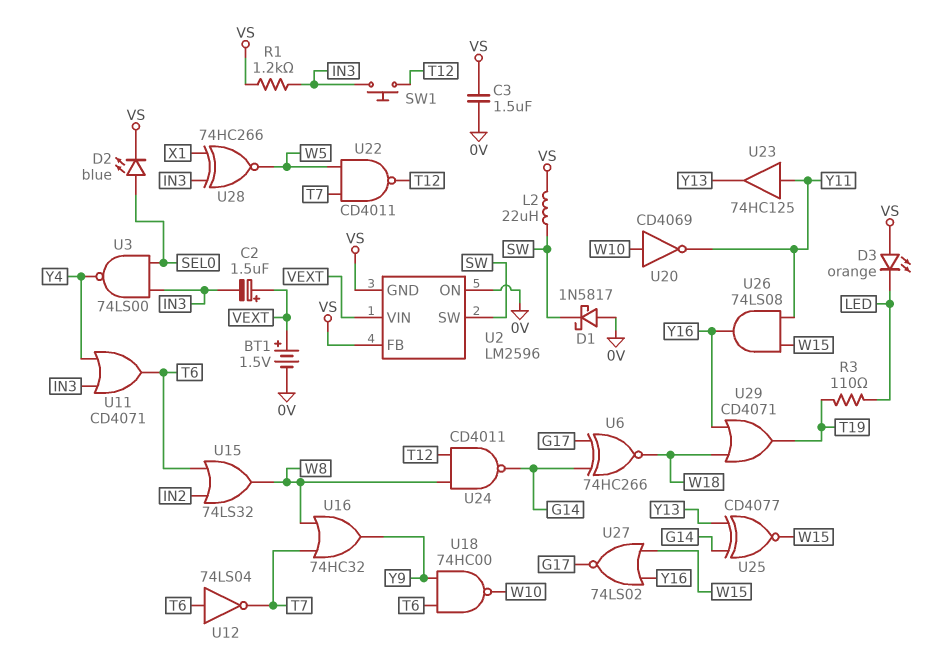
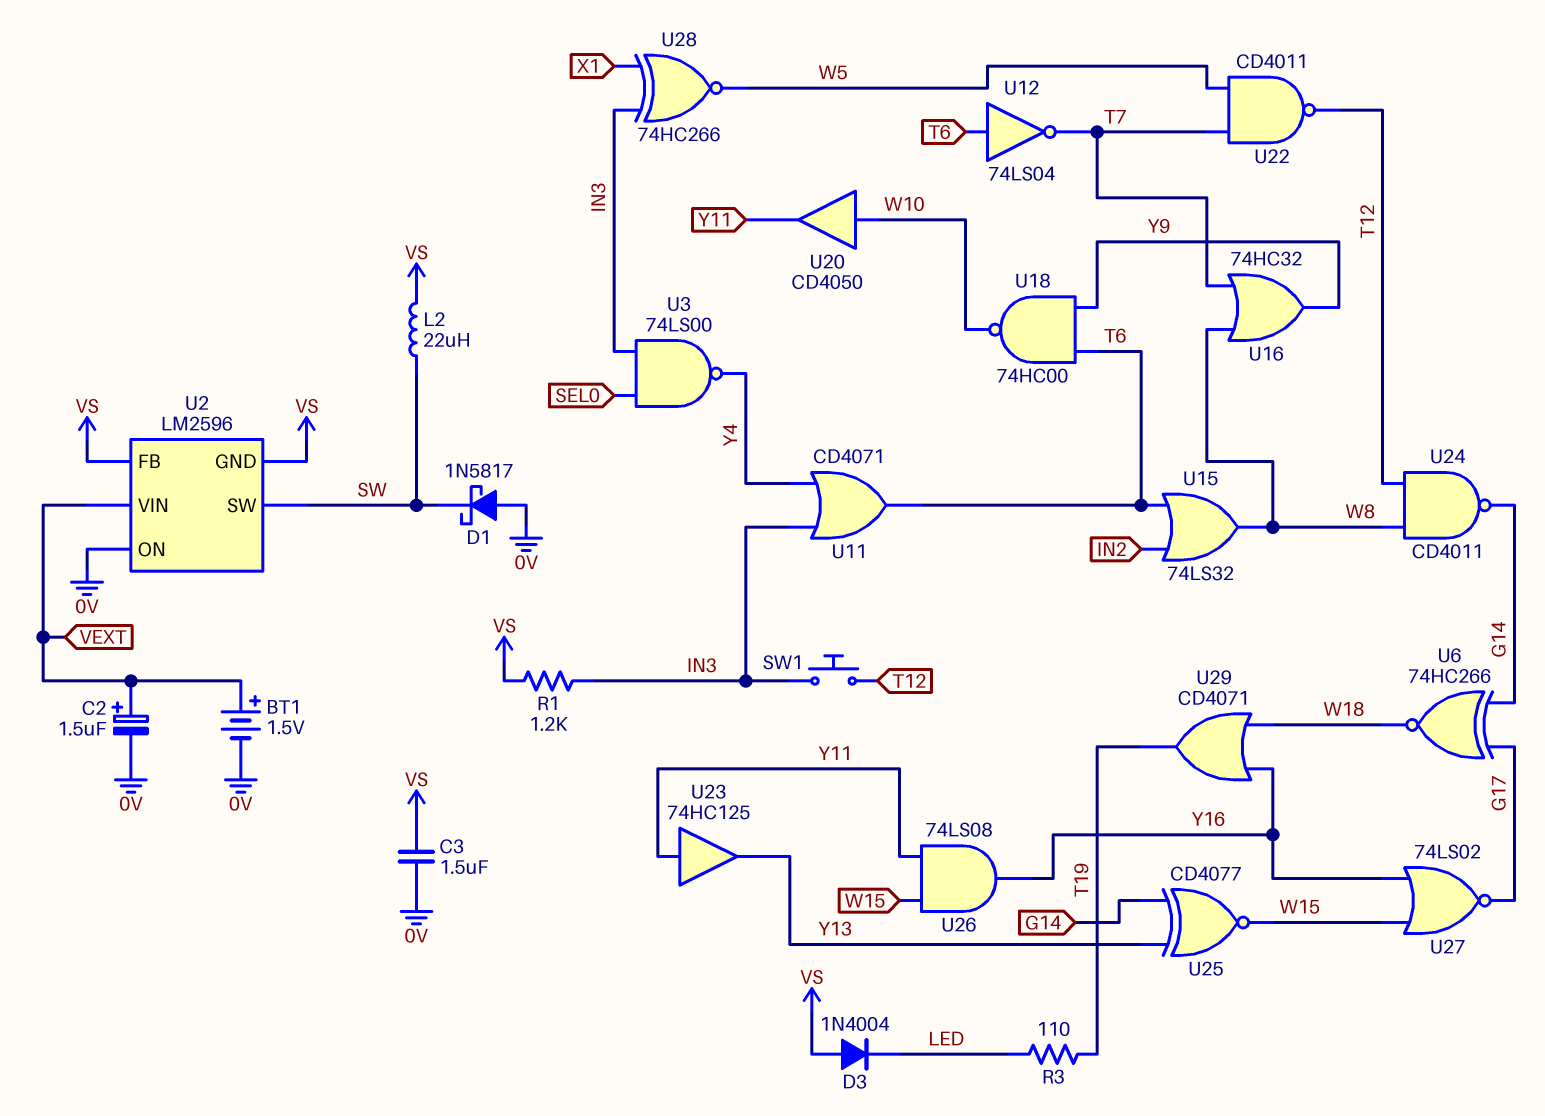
C2: 1.5uF (plus VEXT, minus IN3) -> 1.5uF (plus VEXT, minus 0V)
D2: LED blue (A SEL0, K VS) -> none
D3: LED orange (A VS, K LED) -> diode 1N4004 (A VS, K LED)
U20: NOT CD4069 (in W10, out Y11) -> buffer CD4050 (in W10, out Y11)

